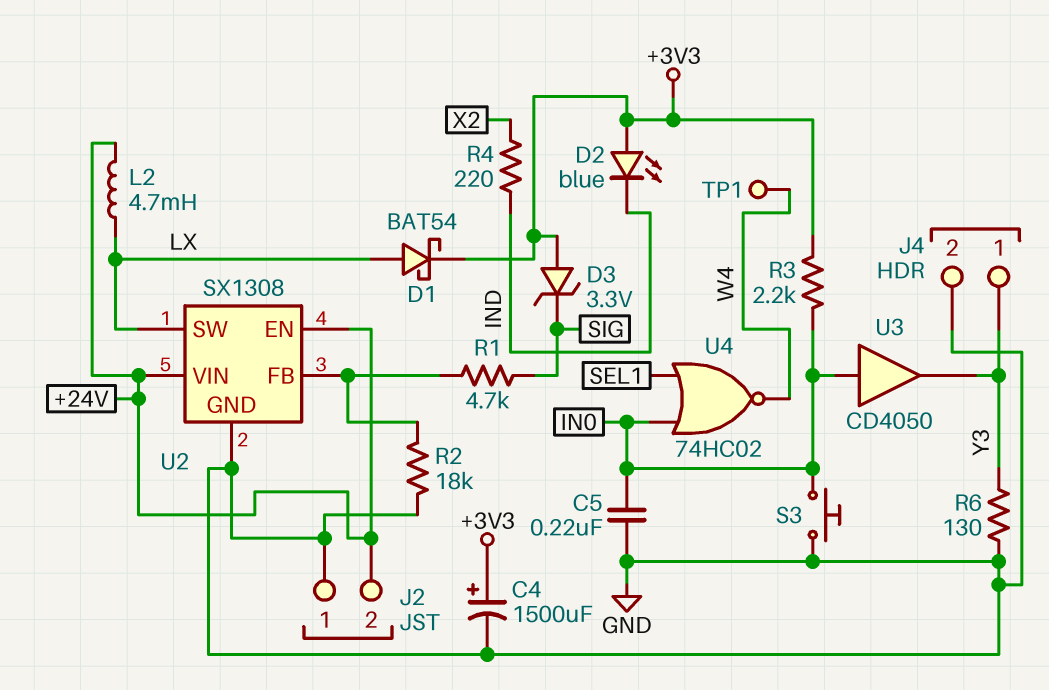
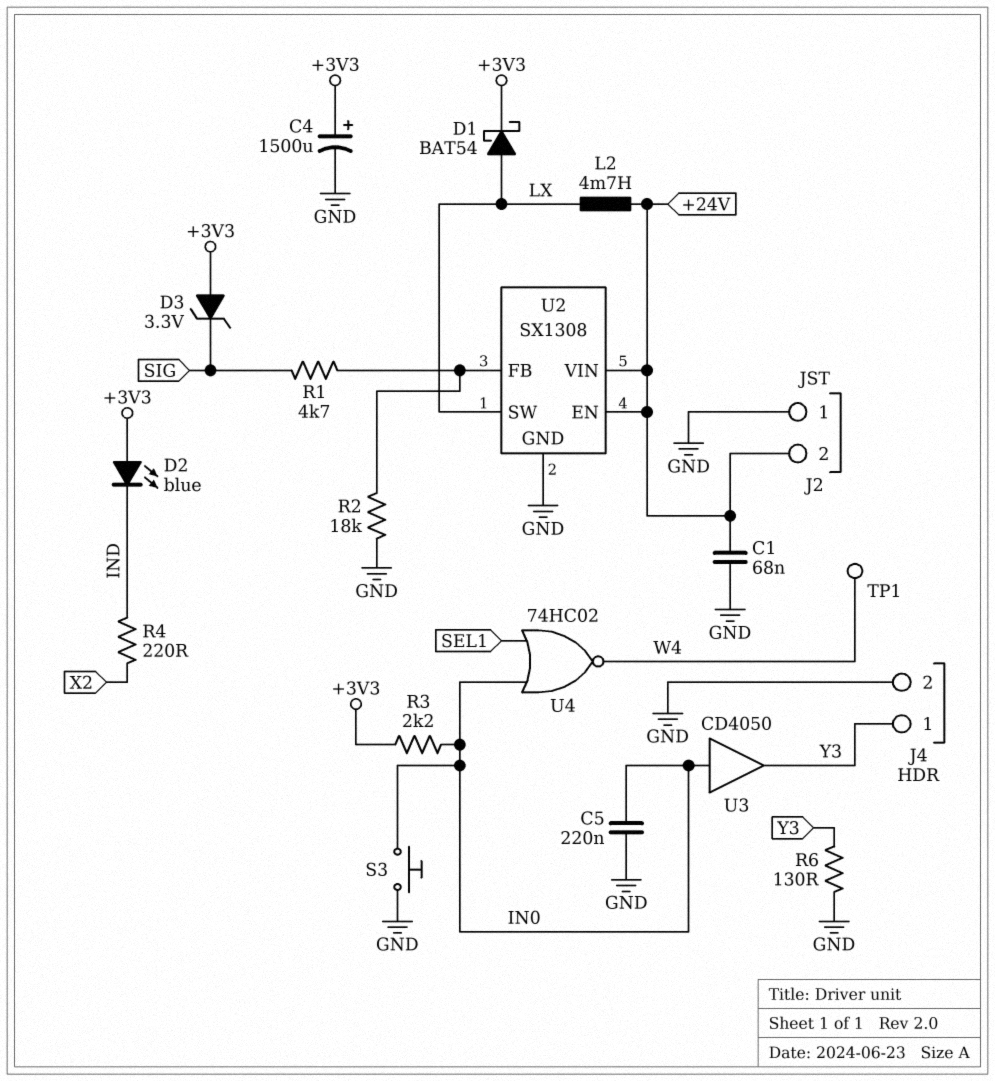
C1: none -> 68nF (+24V, GND)

